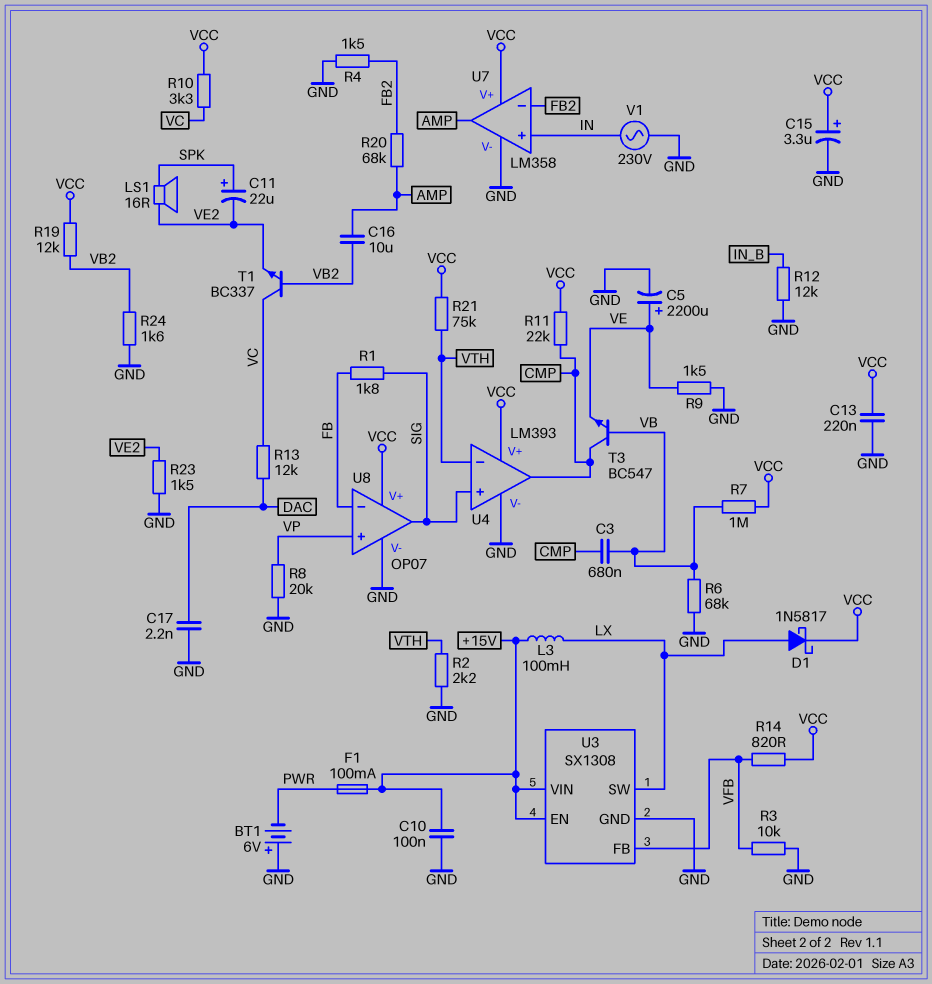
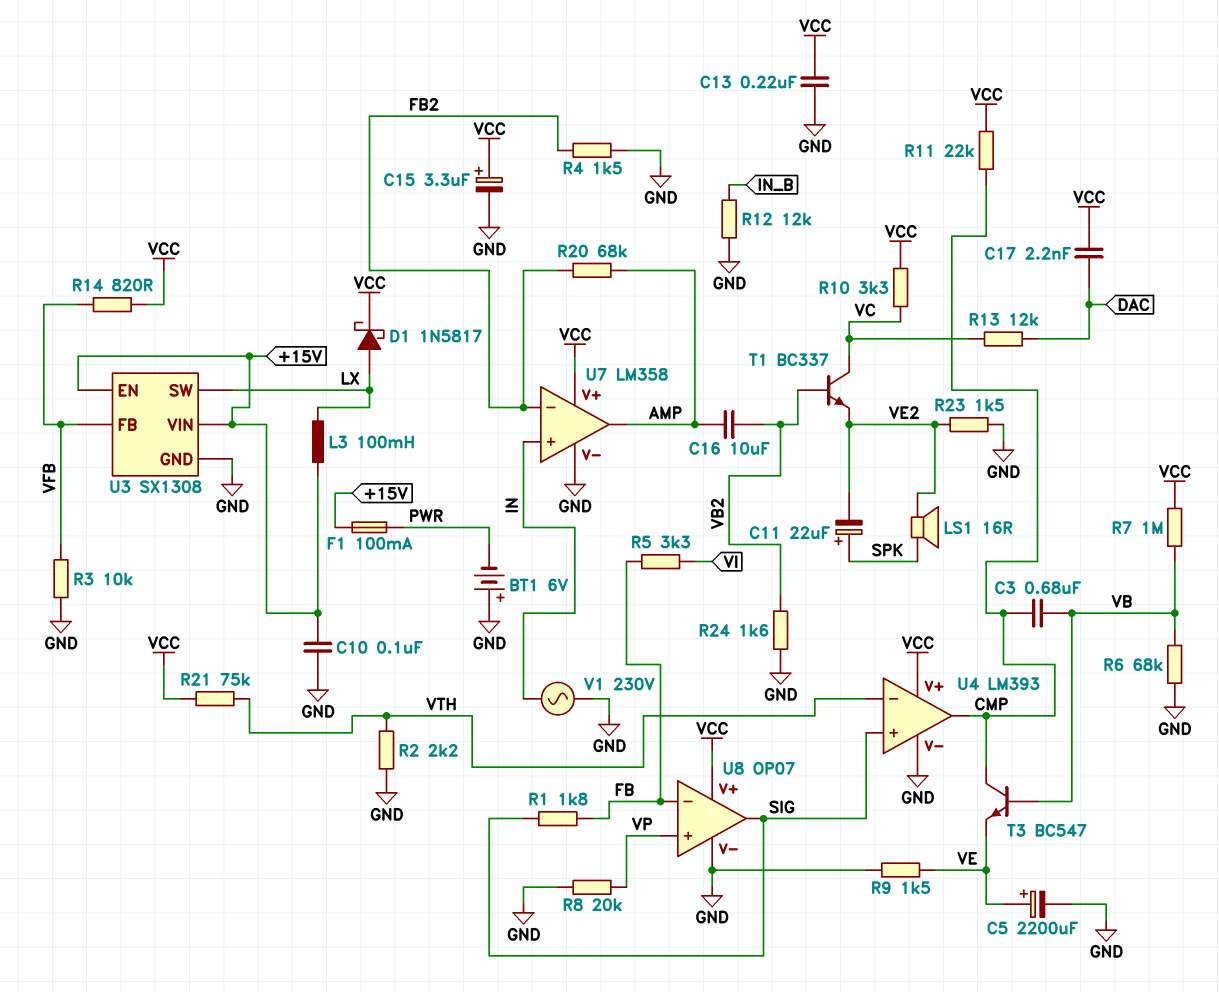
C17: 2.2nF (DAC, GND) -> 2.2nF (DAC, VCC)
R5: none -> 3.3k (FB, VI)
R19: 12k (VB2, VCC) -> none

